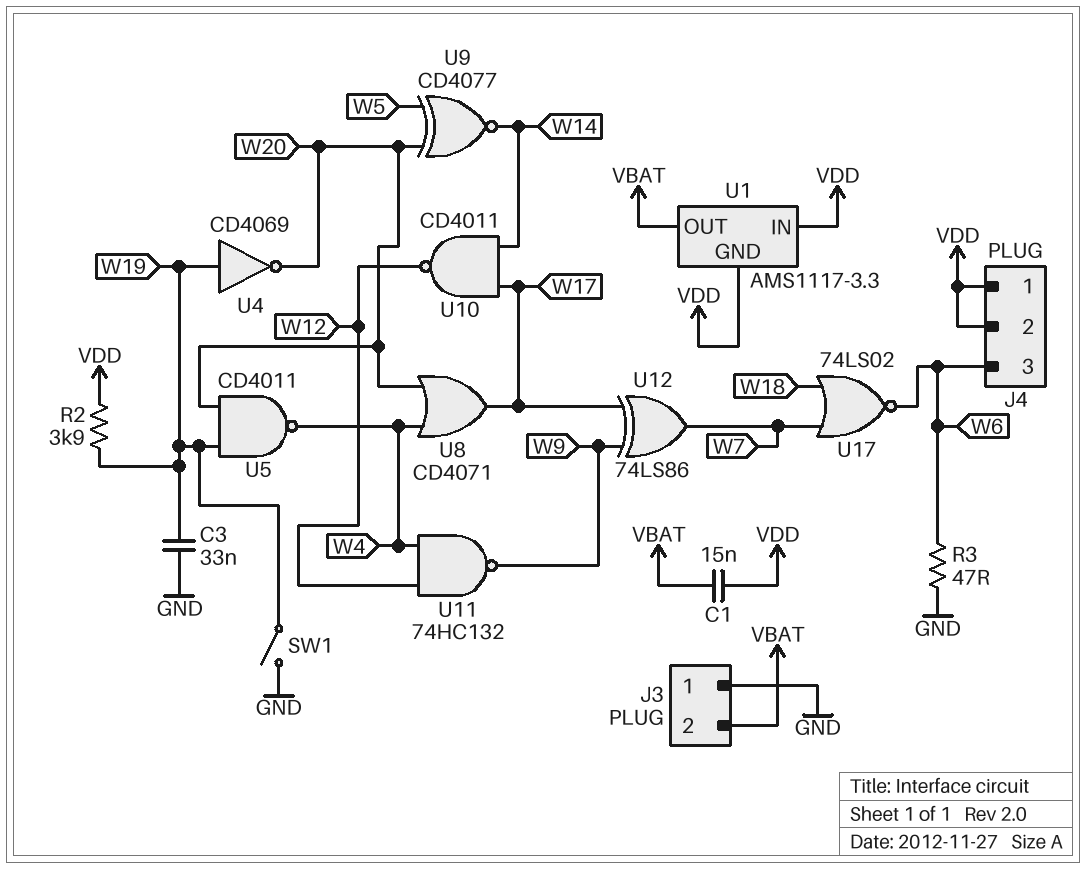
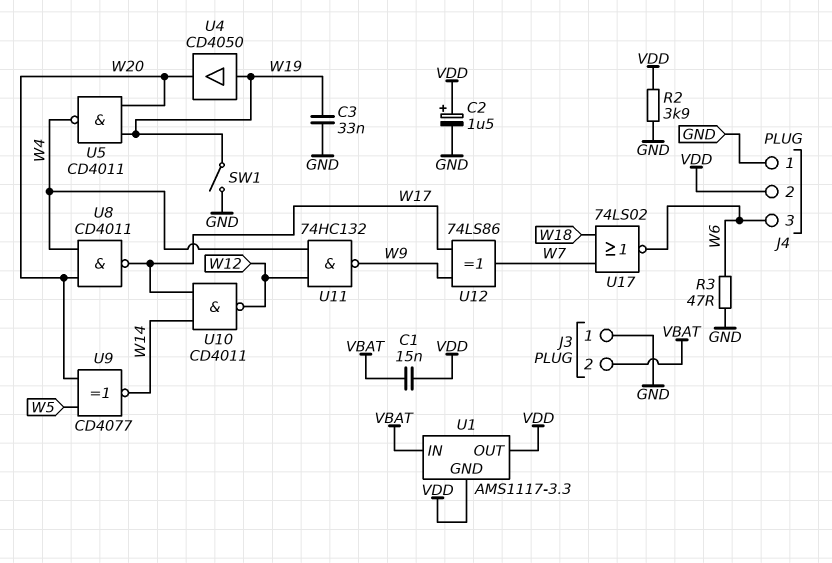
C2: none -> 1.5uF (plus VDD, minus GND)
J4 pin 1: VDD -> GND
R2: 3.9k (VDD, W19) -> 3.9k (GND, VDD)
U1 pin IN: VDD -> VBAT
U1 pin OUT: VBAT -> VDD
U4: NOT CD4069 (in W19, out W20) -> buffer CD4050 (in W19, out W20)
U8: OR CD4071 (in W4, in W20, out W17) -> NAND CD4011 (in W4, in W20, out W17)

